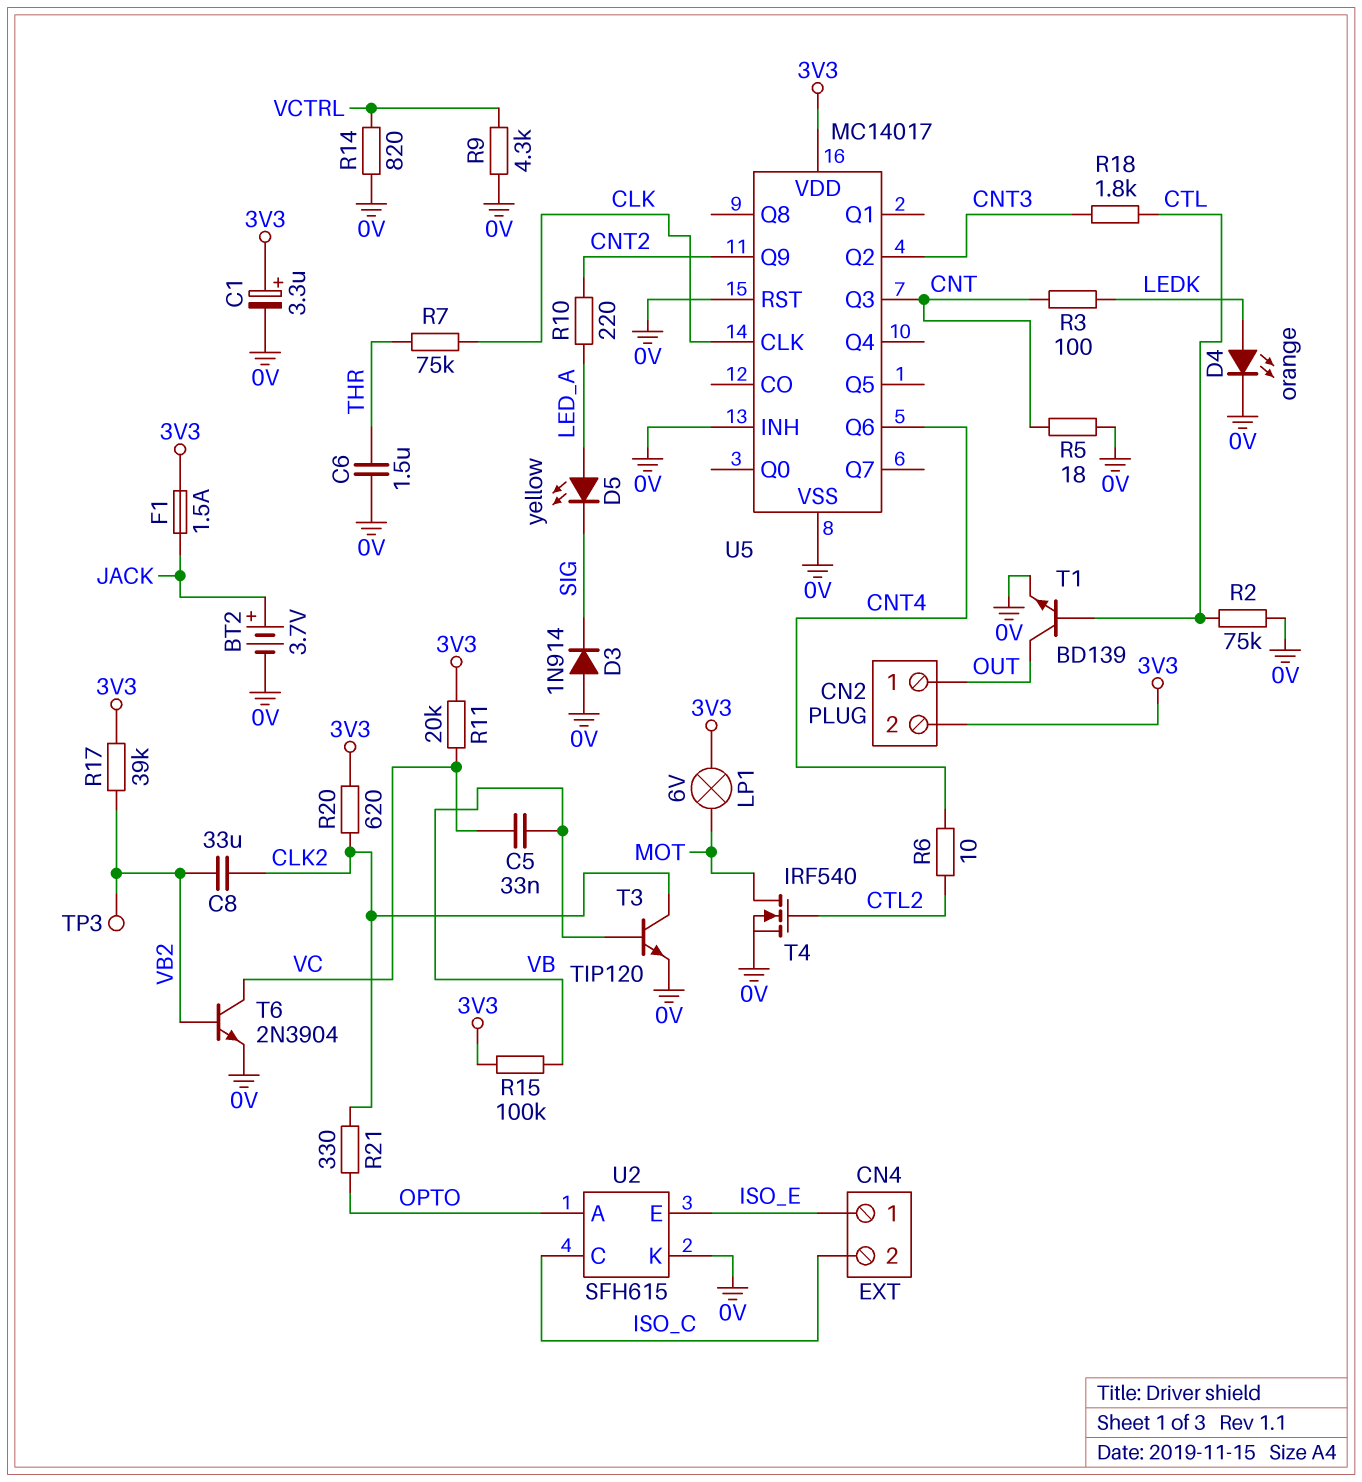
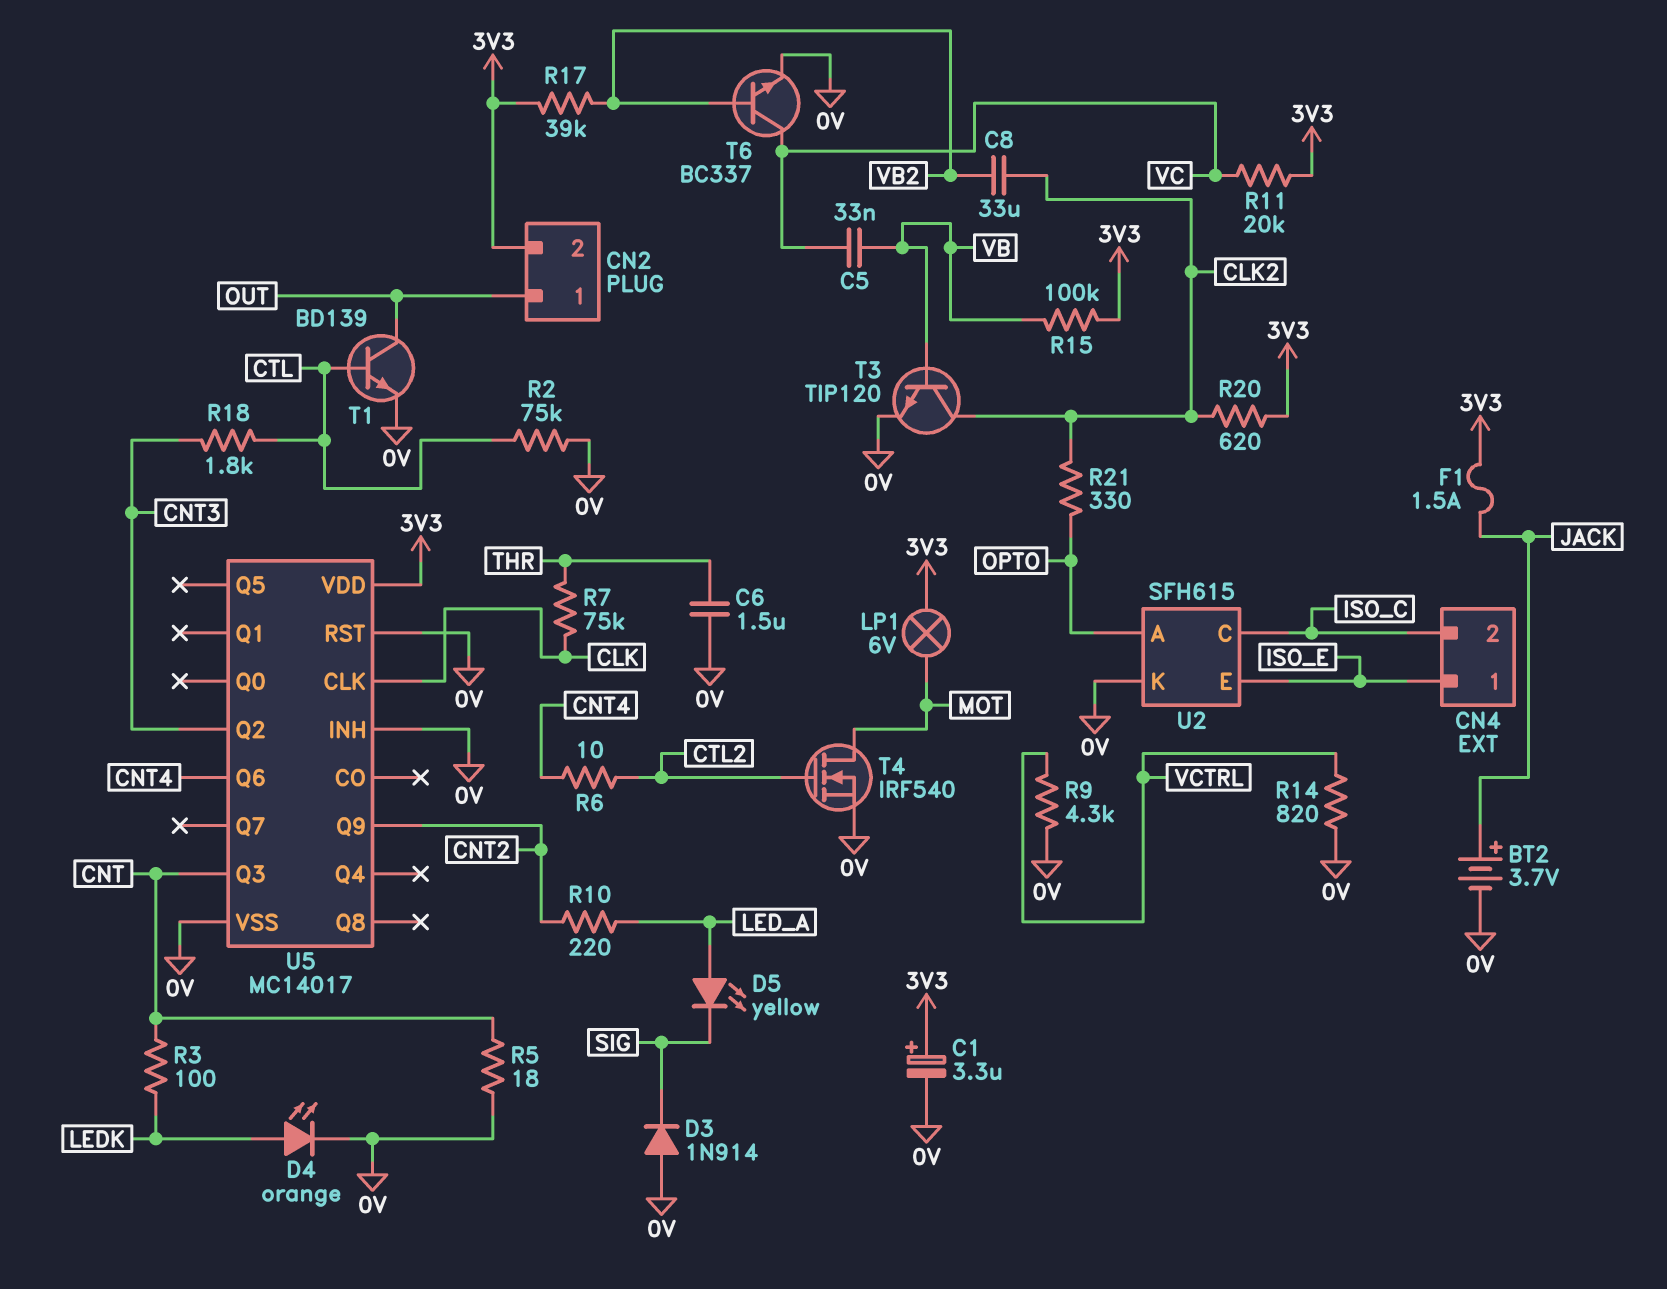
T6: NPN 2N3904 (B VB2, C VC, E 0V) -> NPN BC337 (B VB2, C VC, E 0V)
TP3: test point (VB2) -> none

